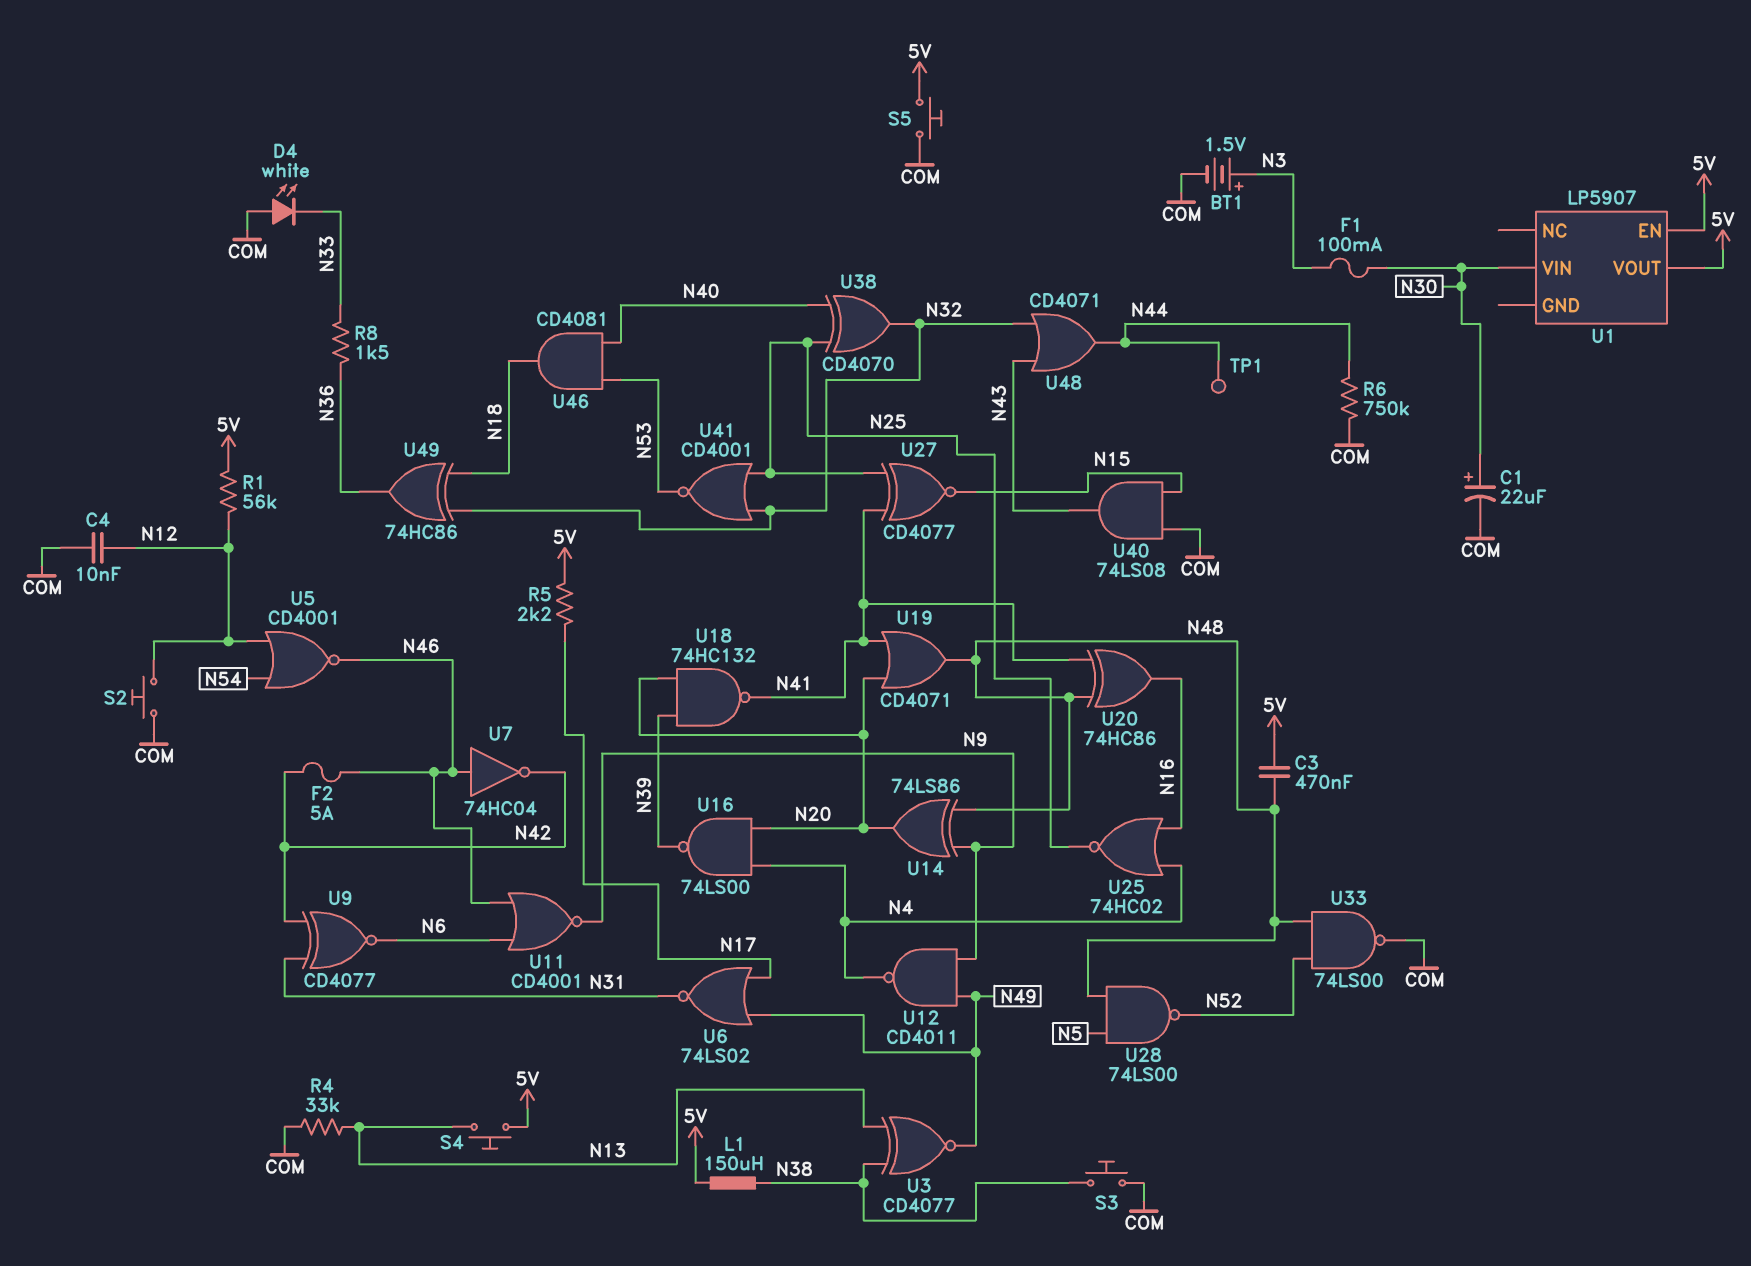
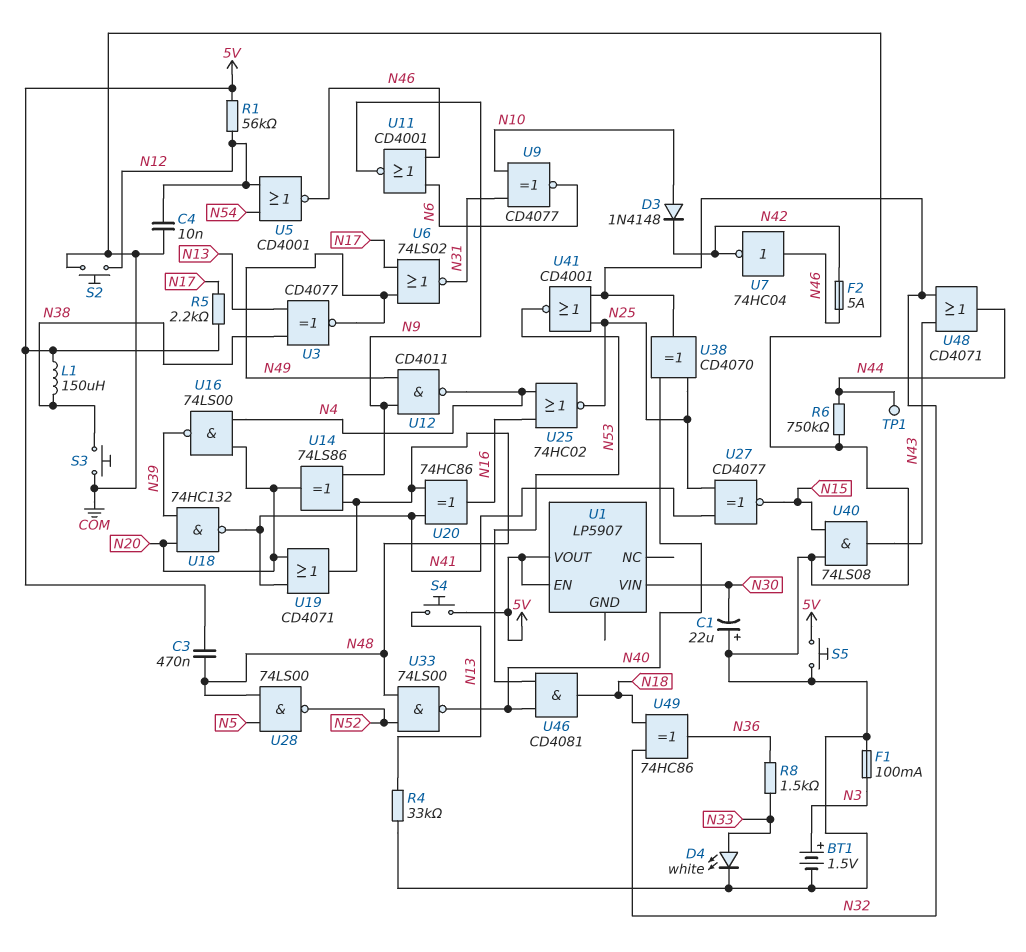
C1: 22uF (plus N30, minus COM) -> 22uF (plus COM, minus N30)
D3: none -> diode 1N4148 (A N10, K N42)
D4: LED white (A COM, K N33) -> LED white (A N33, K COM)
F1: 100mA (N3, N30) -> 100mA (COM, N3)
U9: XNOR CD4077 (in N31, in N42, out N6) -> XNOR CD4077 (in N10, in N31, out N6)
U33: NAND 74LS00 (in N48, in N52, out COM) -> NAND 74LS00 (in N48, in N52, out N40)

